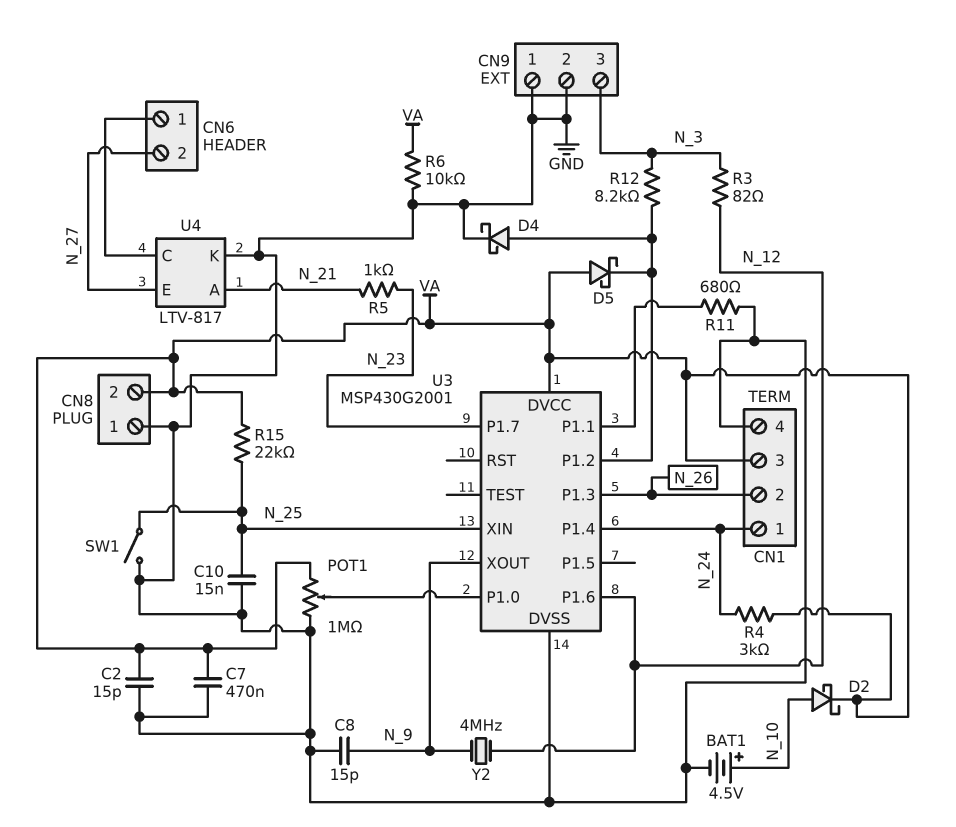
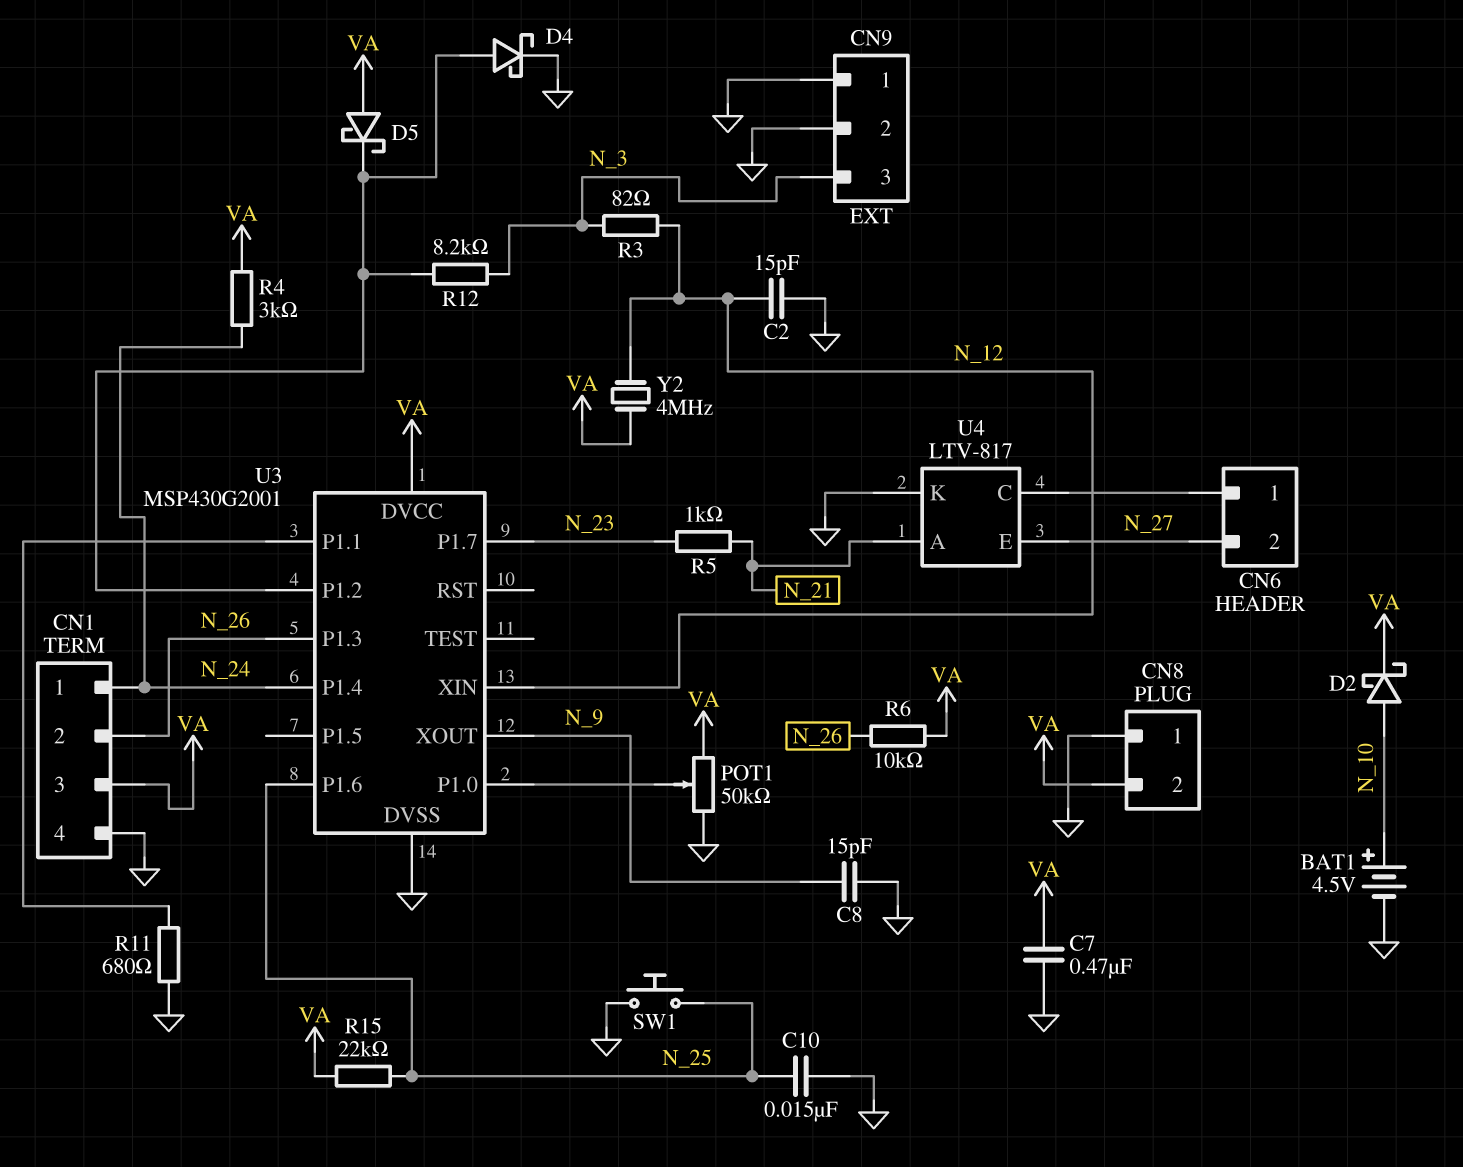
C2: 15pF (GND, VA) -> 15pF (GND, N_12)
POT1: 1M (GND, VA, wiper U3/P1.0) -> 50k (GND, VA, wiper U3/P1.0)
R6: 10k (GND, VA) -> 10k (N_26, VA)
SW1: switch (GND, N_25) -> button (GND, N_25)
U3 pin P1.6: N_12 -> N_25
U3 pin XIN: N_25 -> N_12
Y2: 4MHz (N_9, N_12) -> 4MHz (N_12, VA)

